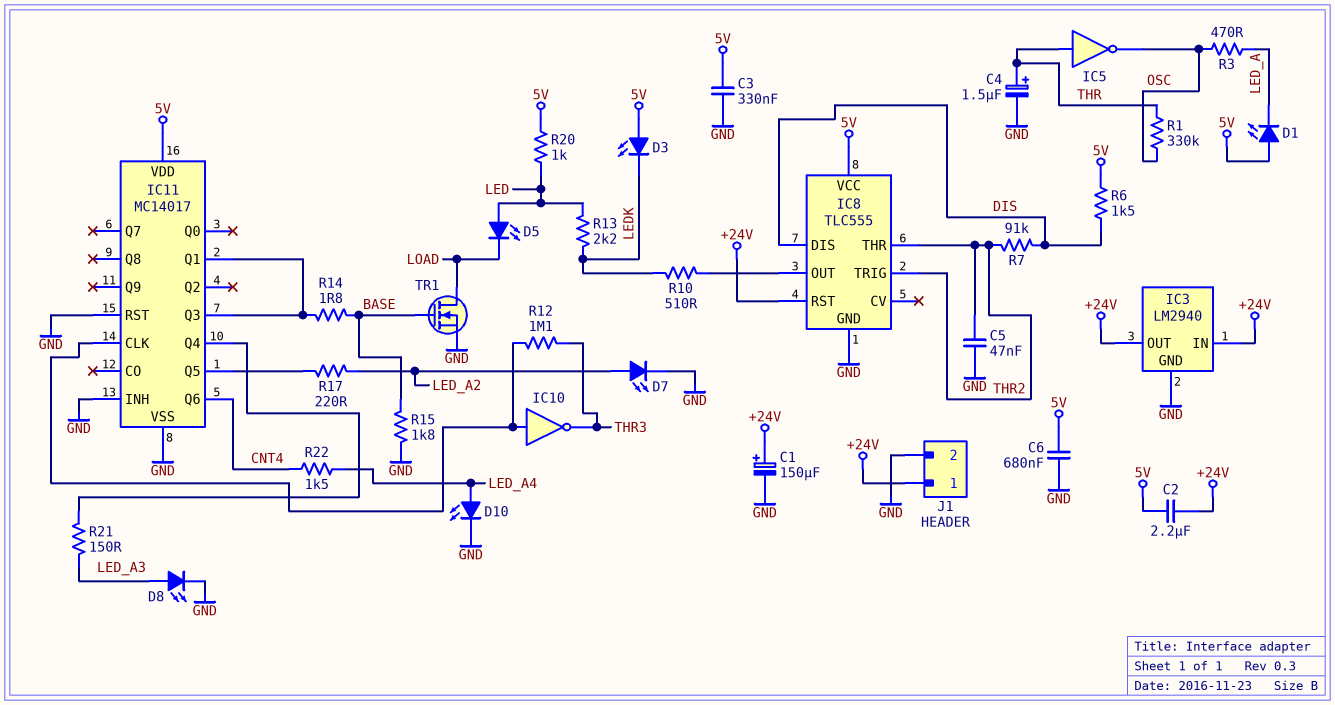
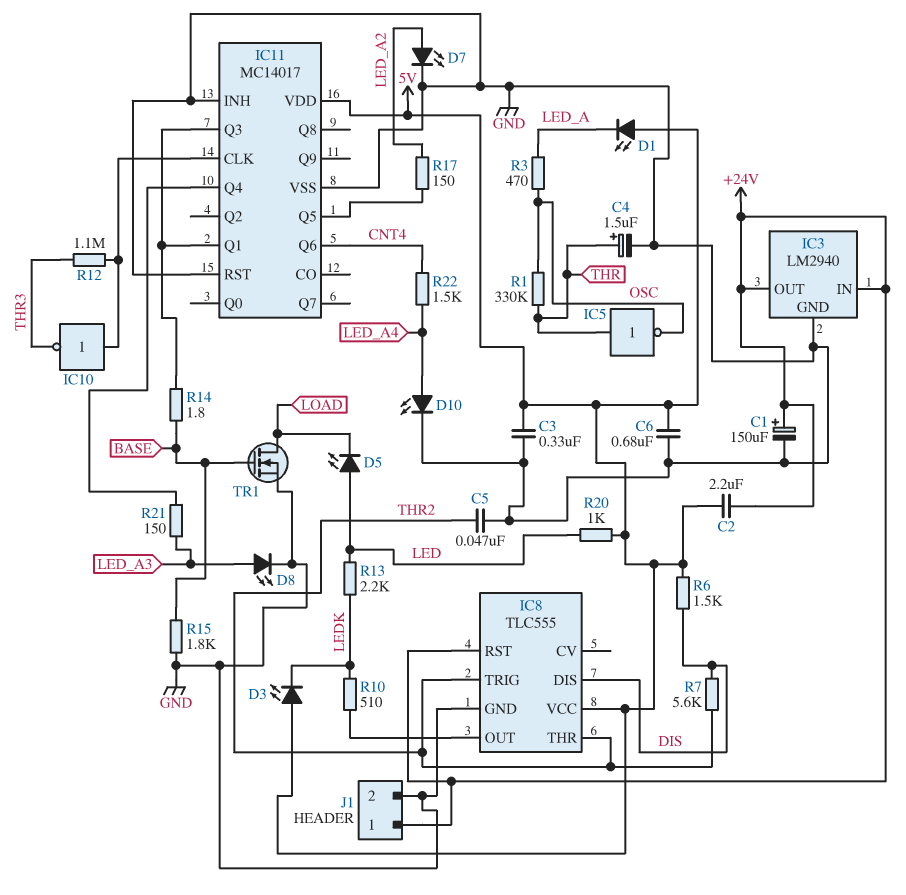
R7: 91k (DIS, THR2) -> 5.6k (DIS, THR2)
R17: 220 (IC11/Q5, LED_A2) -> 150 (IC11/Q5, LED_A2)

